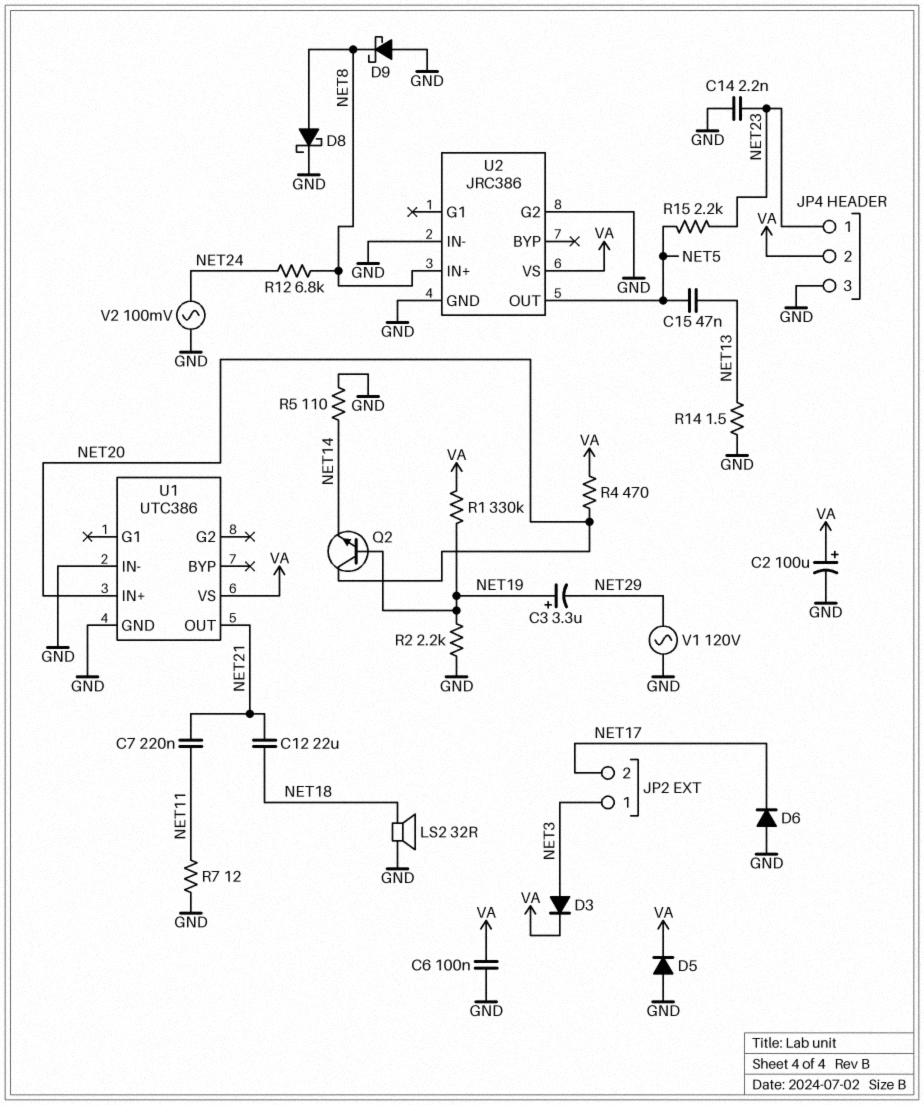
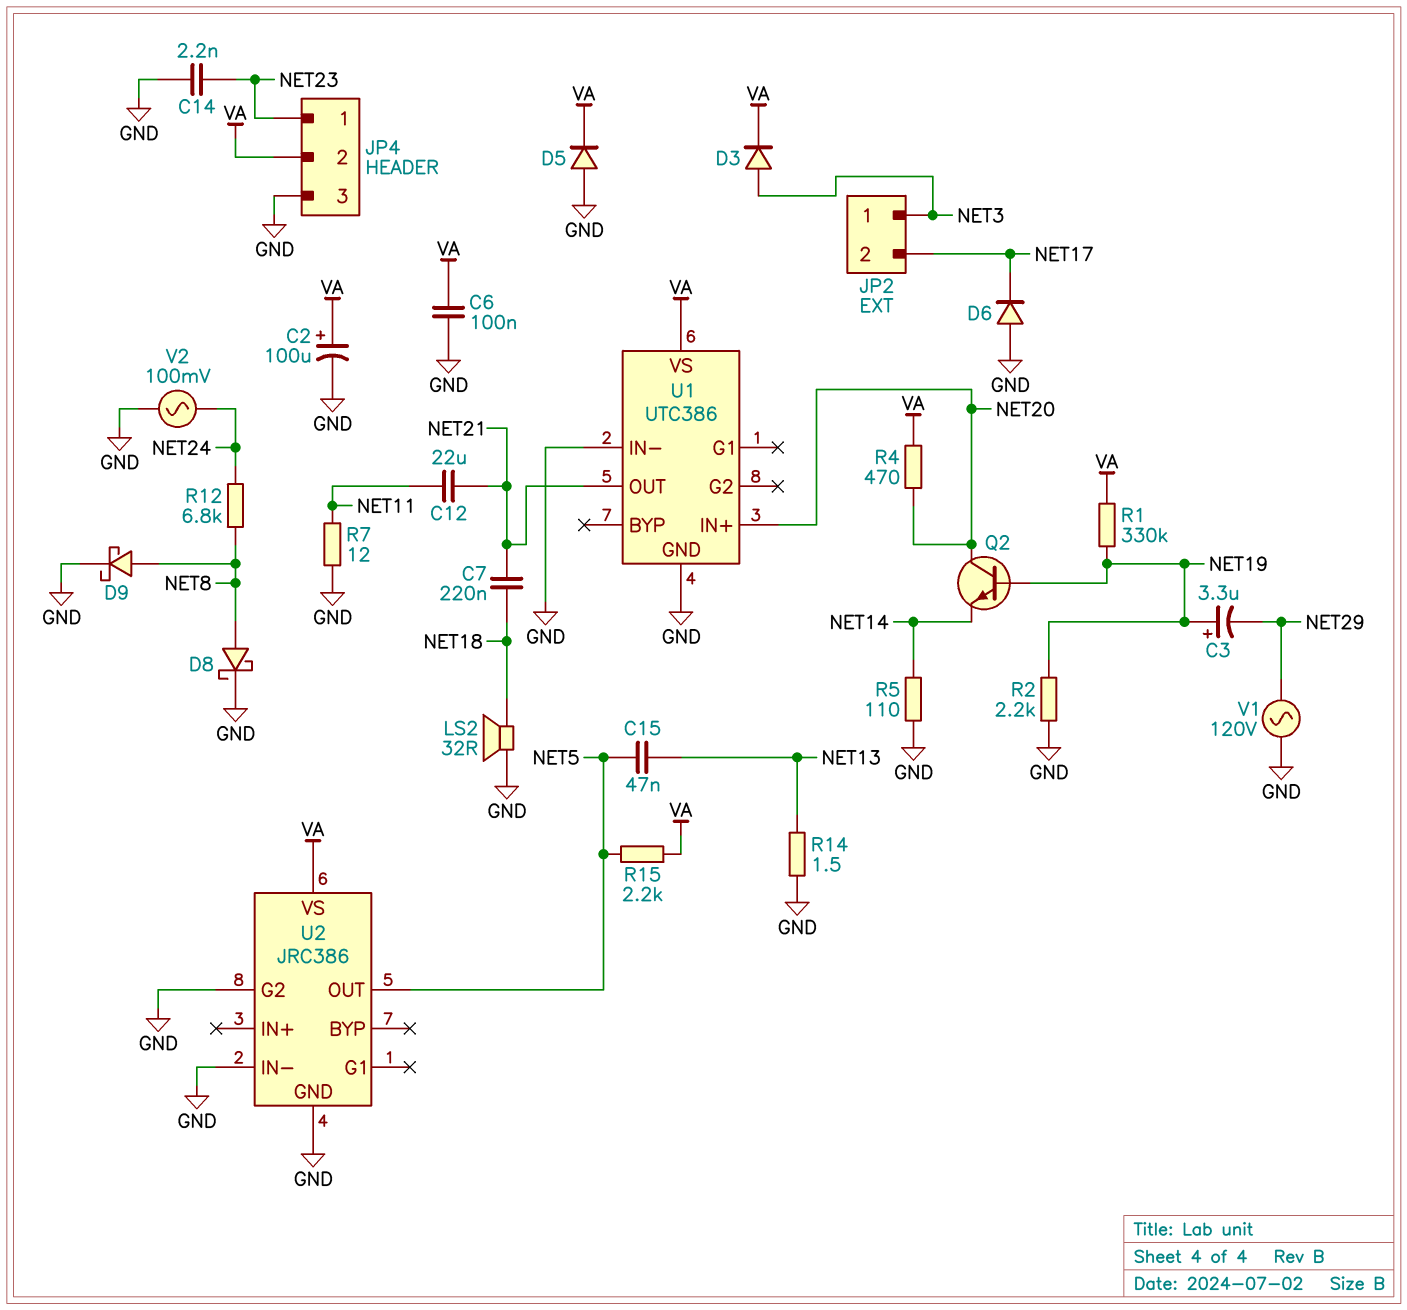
C7: 220nF (NET11, NET21) -> 220nF (NET18, NET21)
C12: 22uF (NET18, NET21) -> 22uF (NET11, NET21)
D9: schottky (A GND, K NET8) -> schottky (A NET8, K GND)
R15: 2.2k (NET5, NET23) -> 2.2k (NET5, VA)
U2 pin IN+: NET8 -> none

